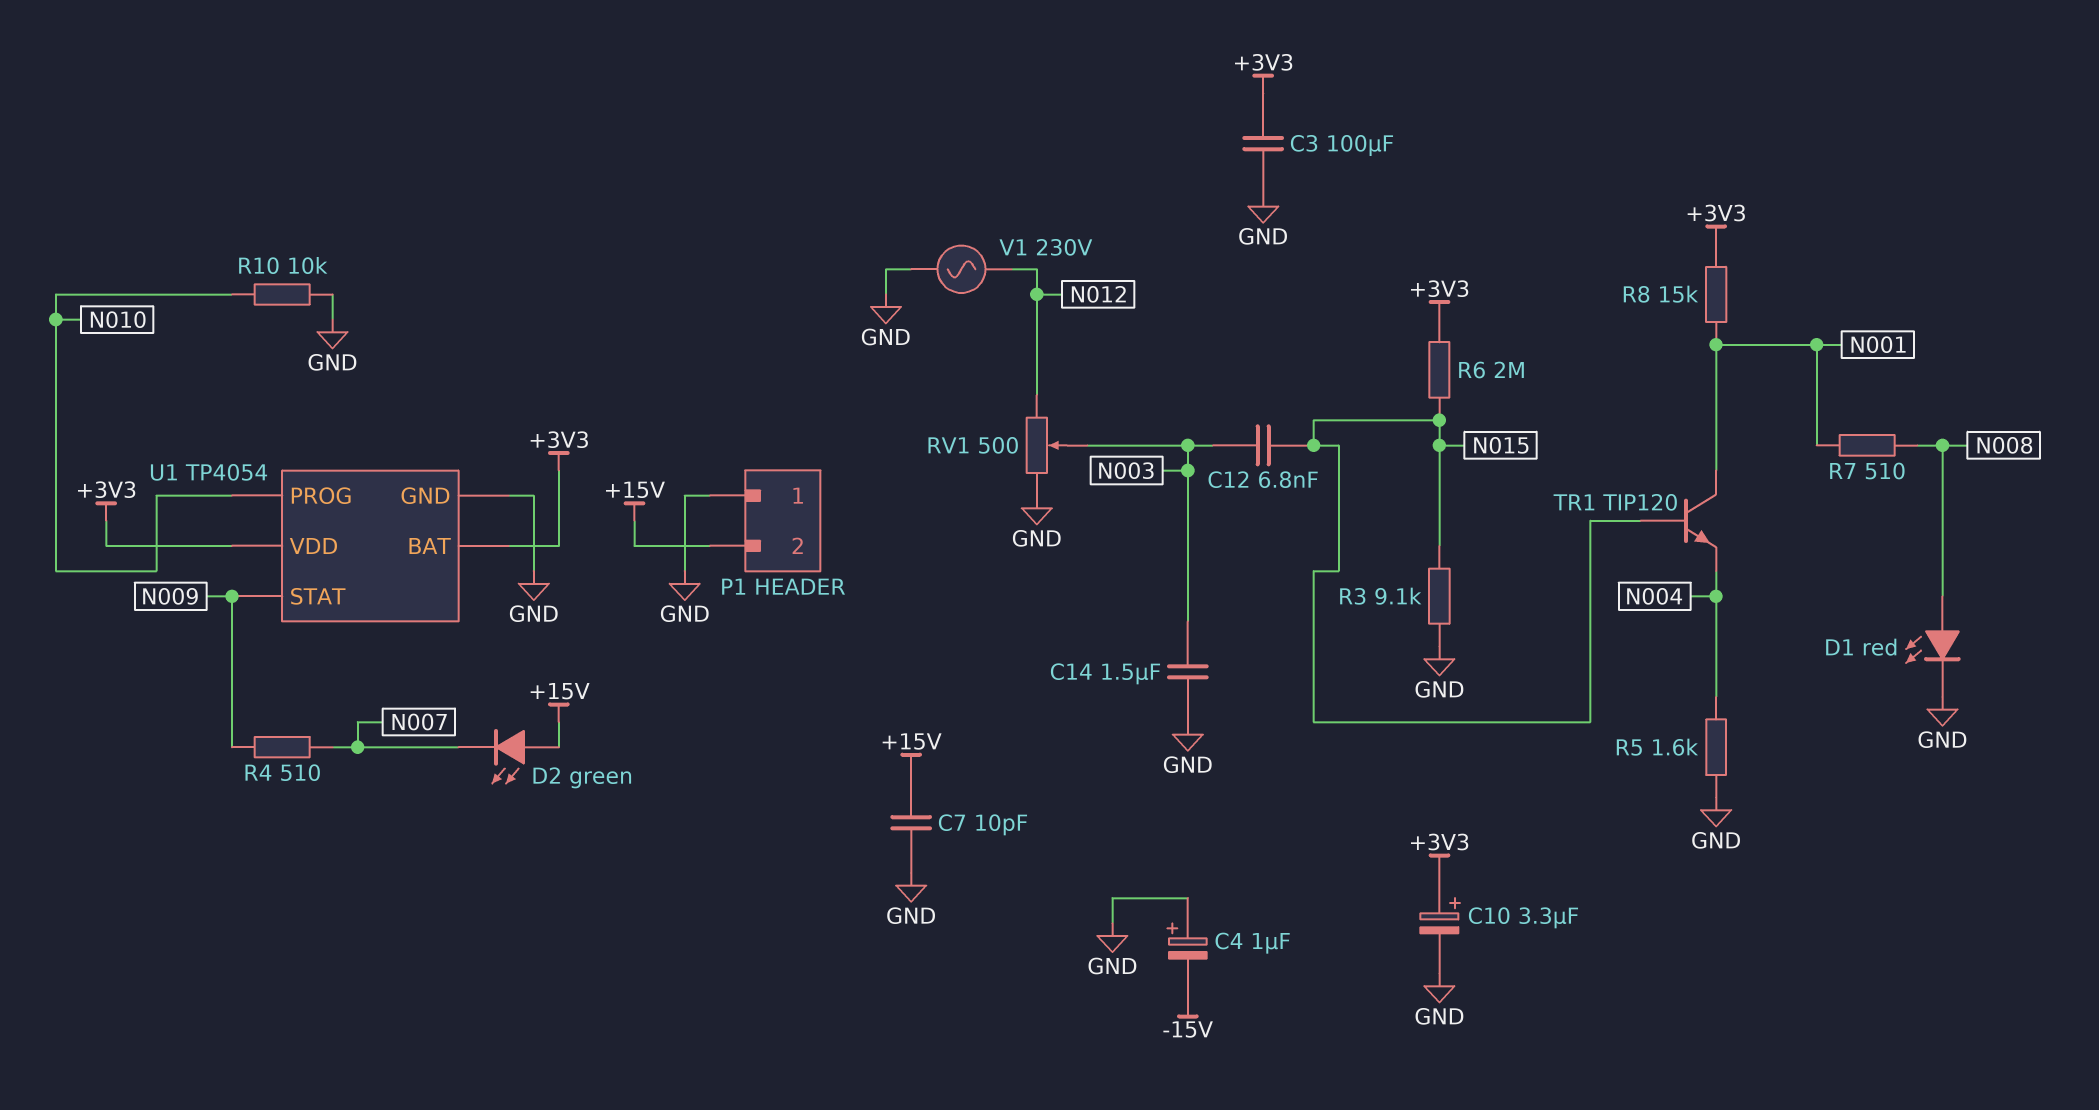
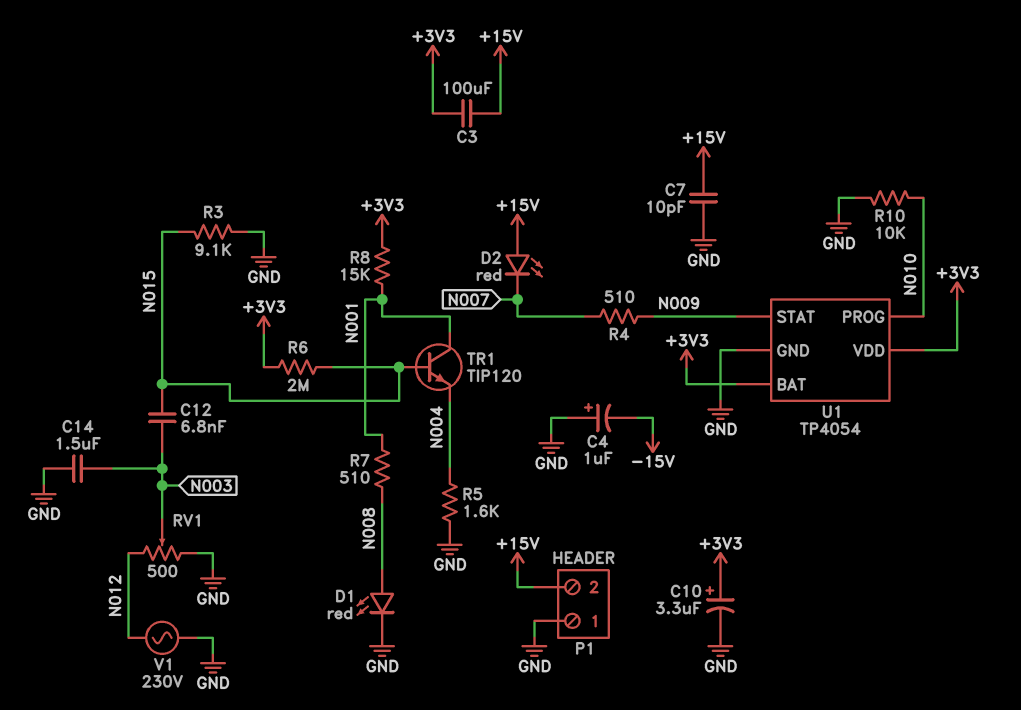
C3: 100uF (+3V3, GND) -> 100uF (+3V3, +15V)
D2: LED green (A +15V, K N007) -> LED red (A +15V, K N007)

